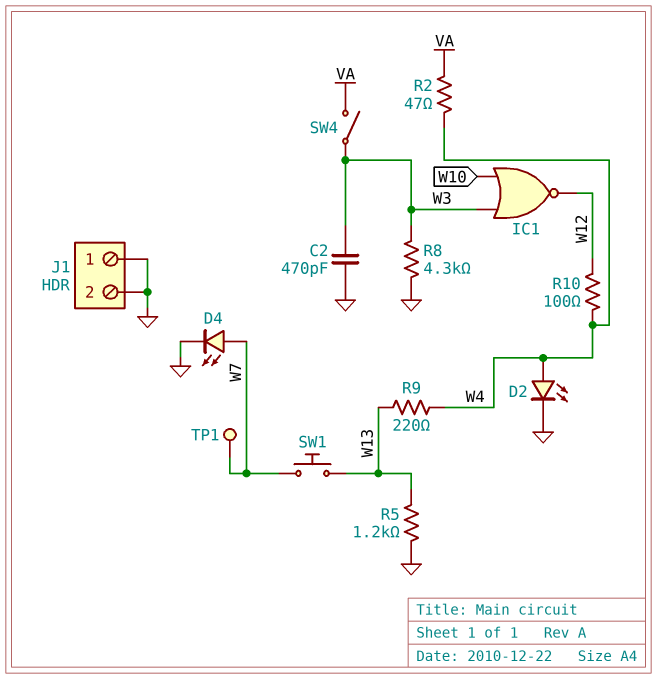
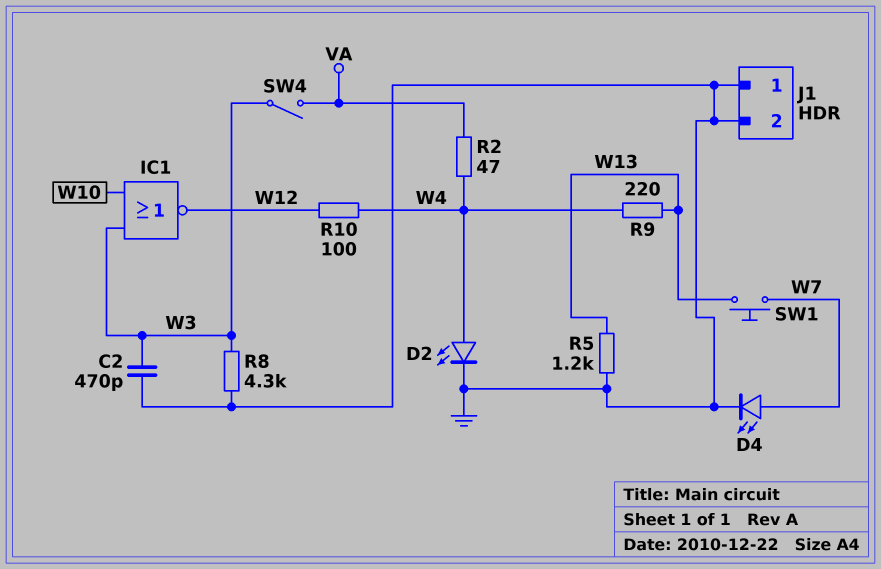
TP1: test point (W7) -> none

